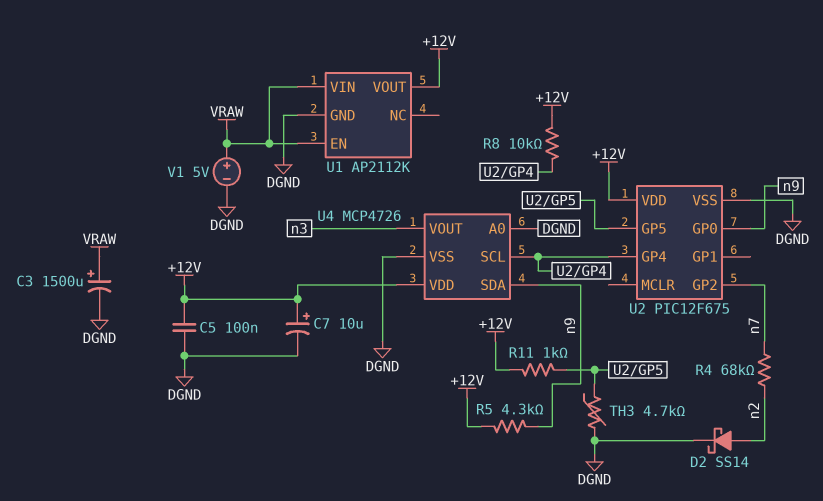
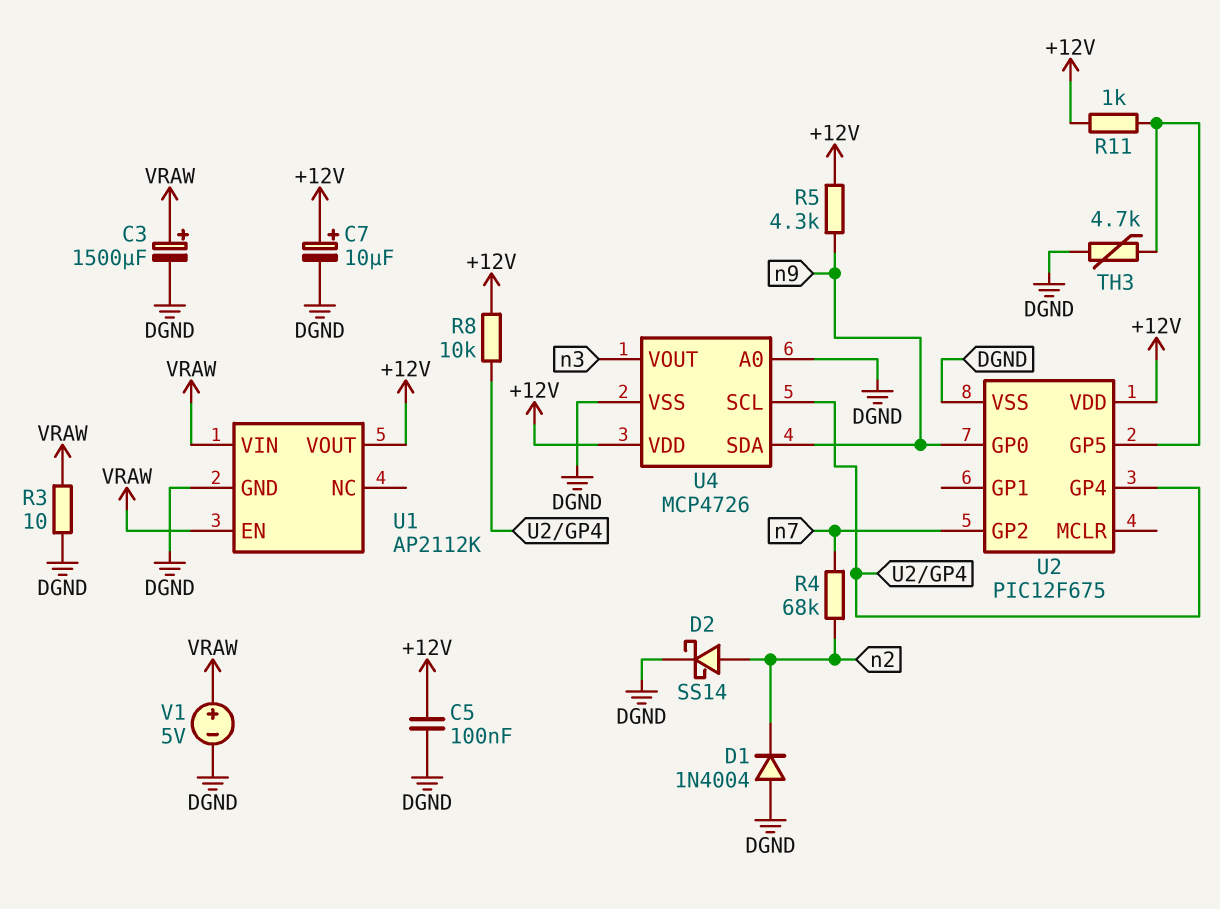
D1: none -> diode 1N4004 (A DGND, K n2)
R3: none -> 10 (DGND, VRAW)

